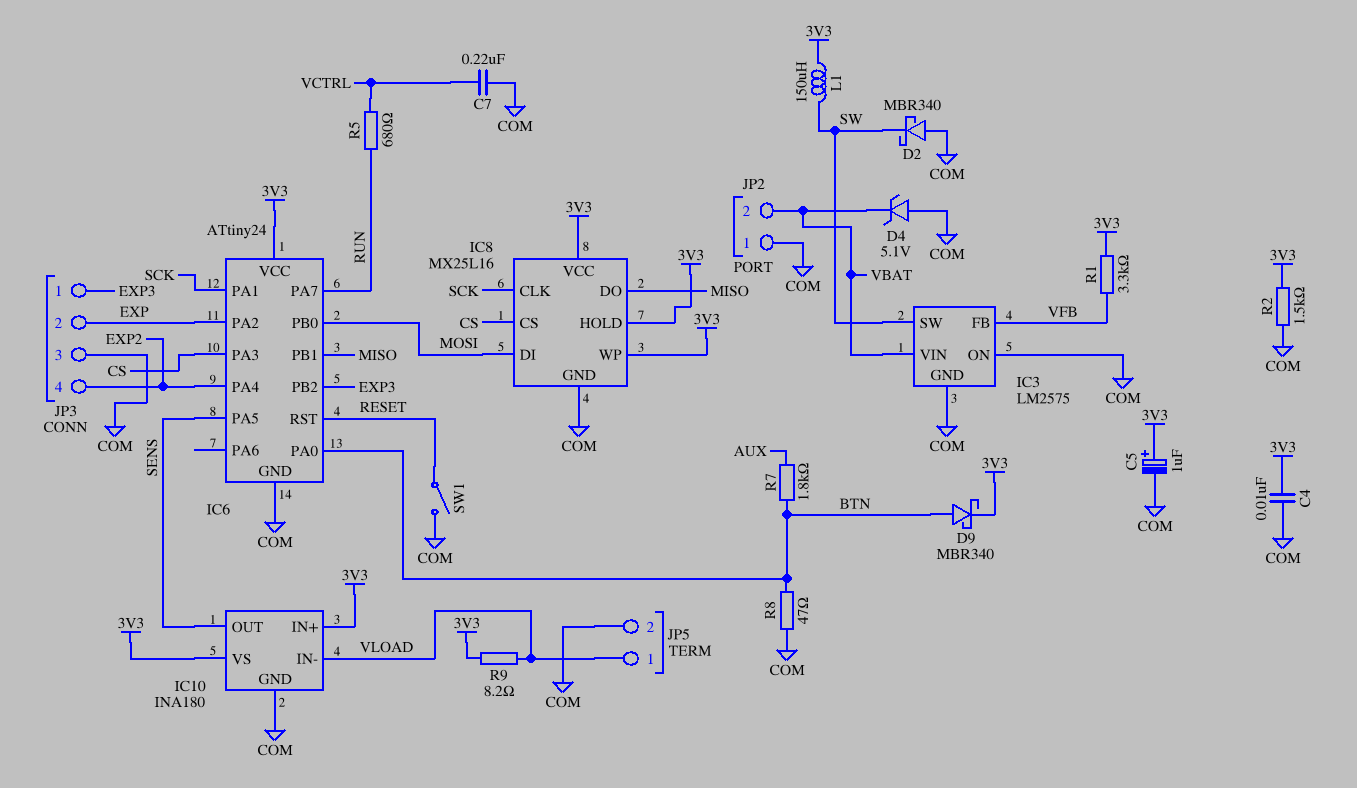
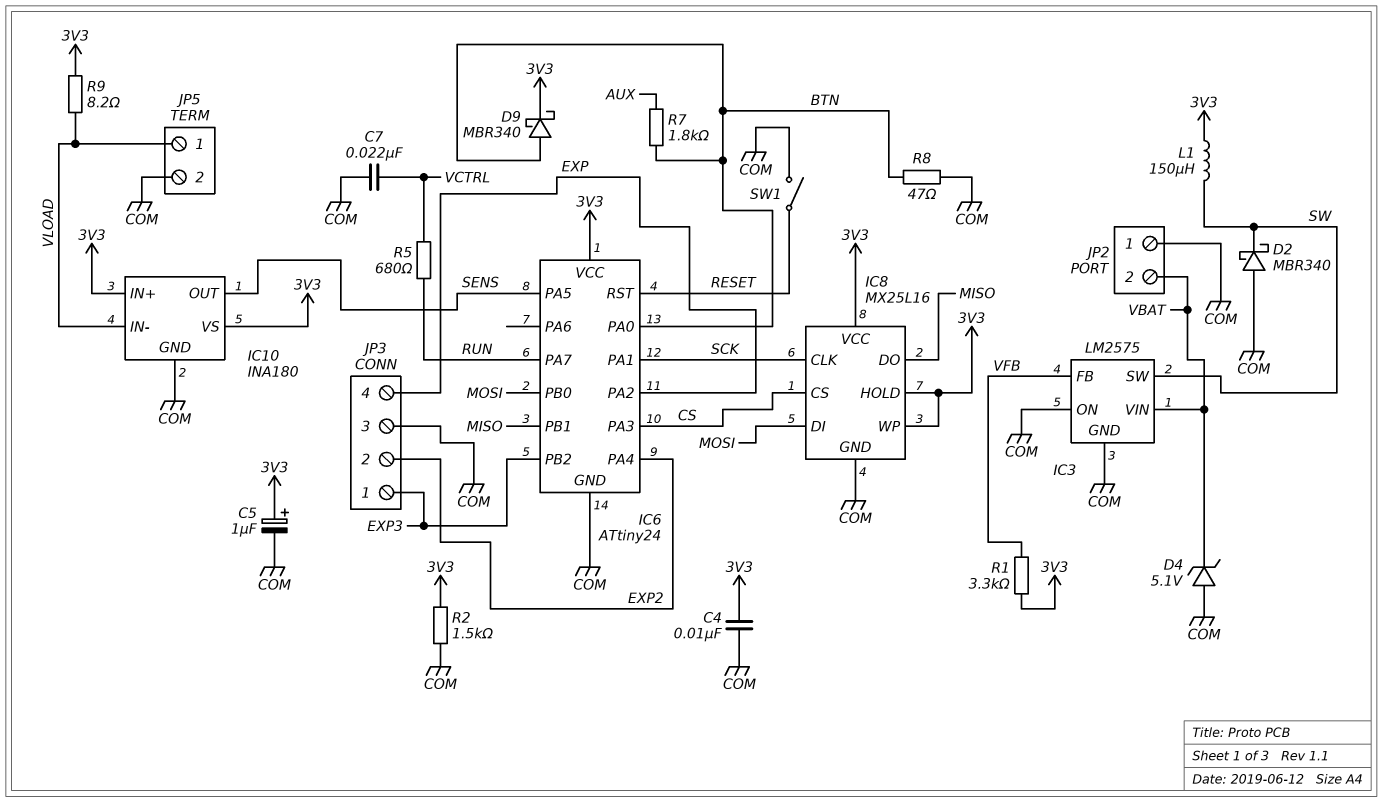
C7: 220nF (COM, VCTRL) -> 22nF (COM, VCTRL)
JP3 pin 2: EXP -> EXP2
JP3 pin 4: EXP2 -> EXP

